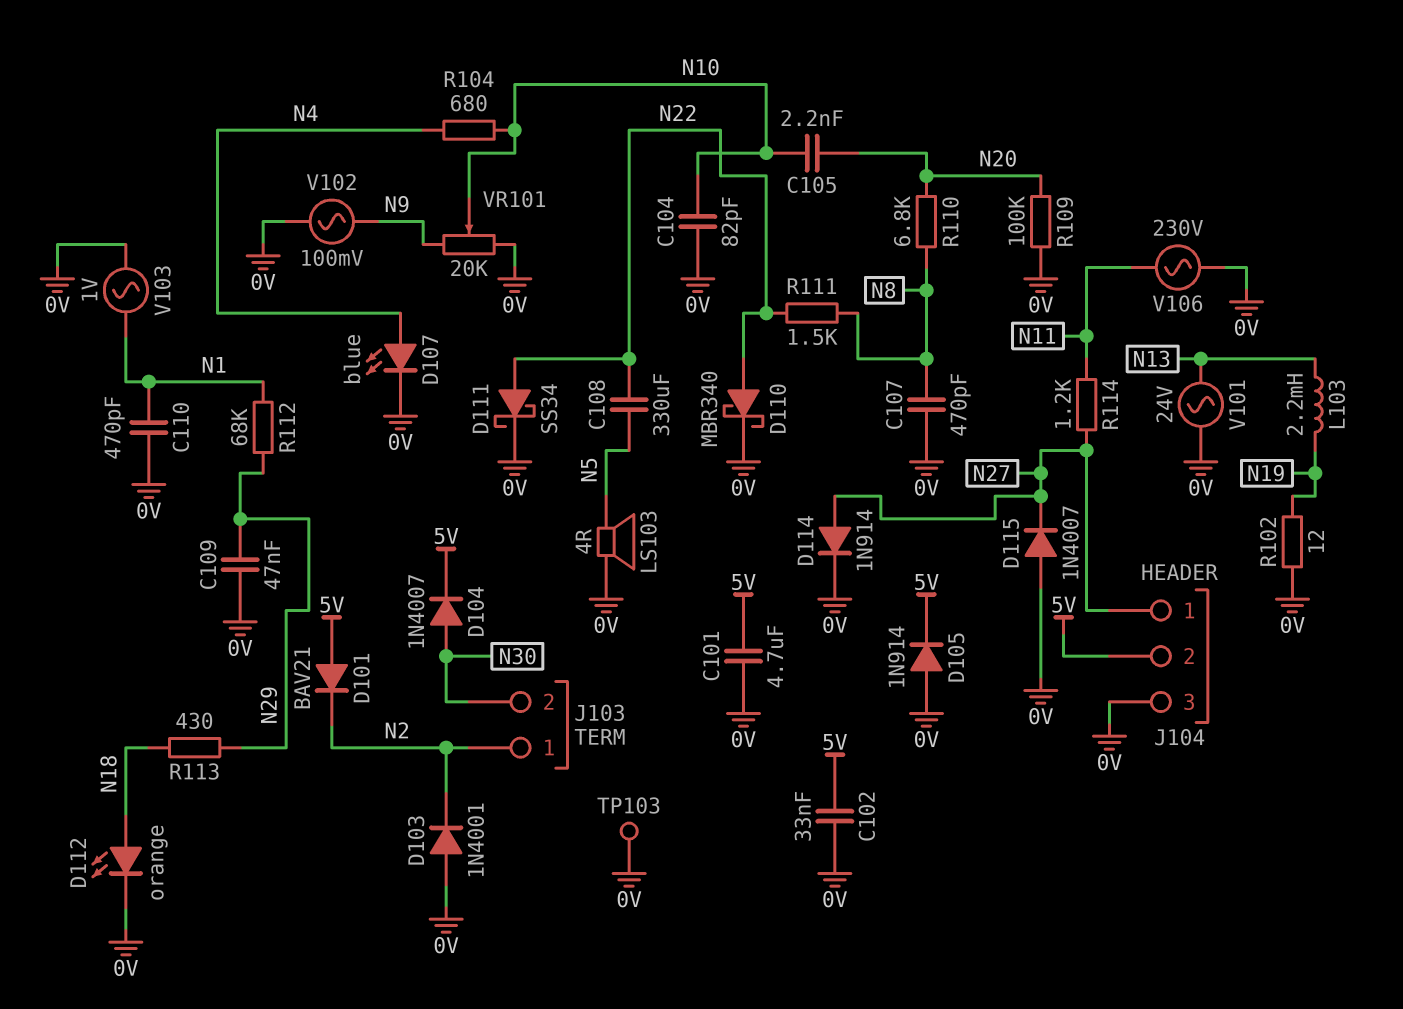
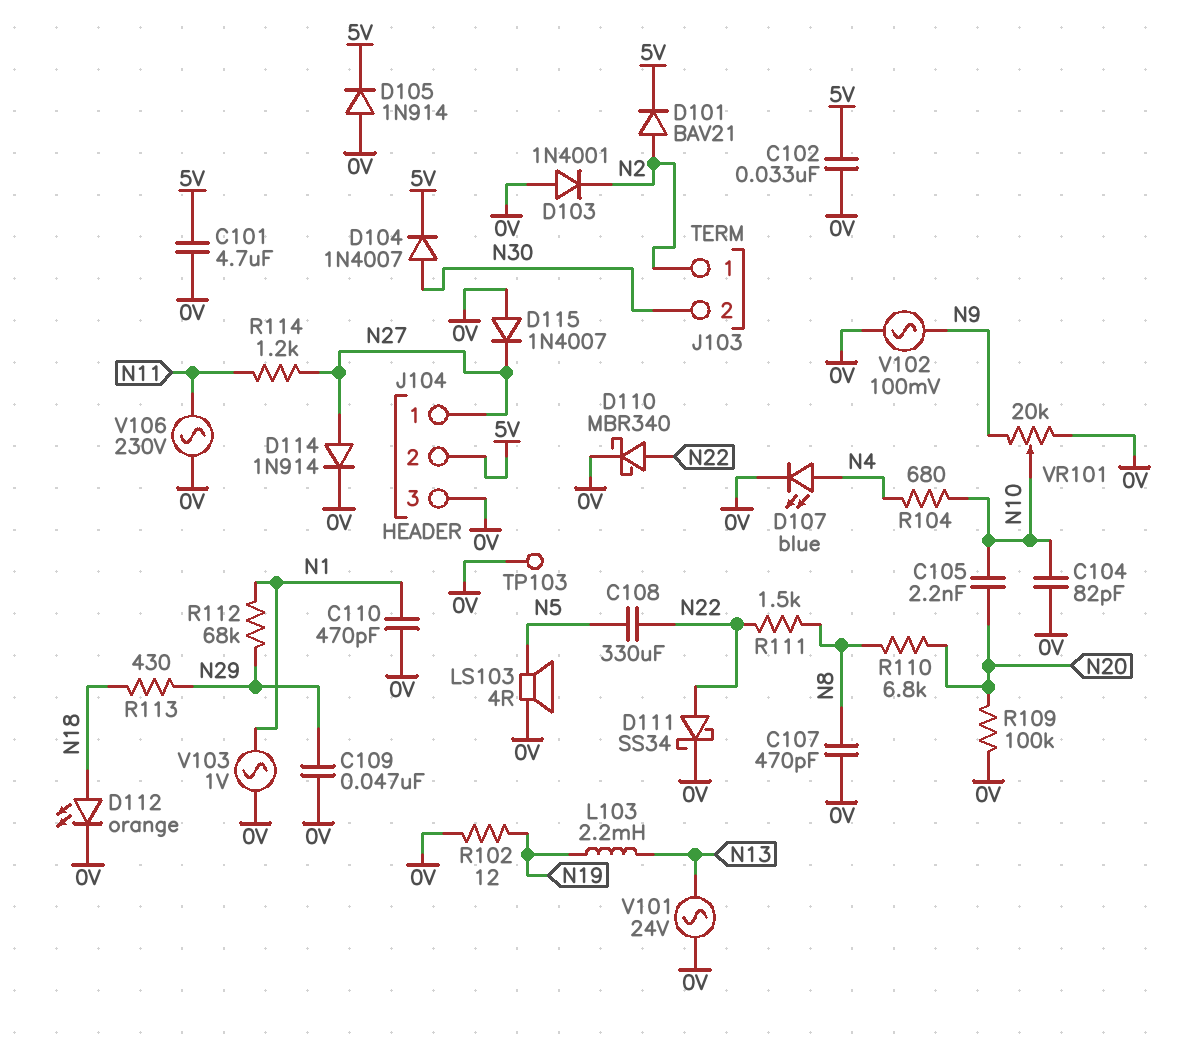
D101: diode BAV21 (A 5V, K N2) -> diode BAV21 (A N2, K 5V)

